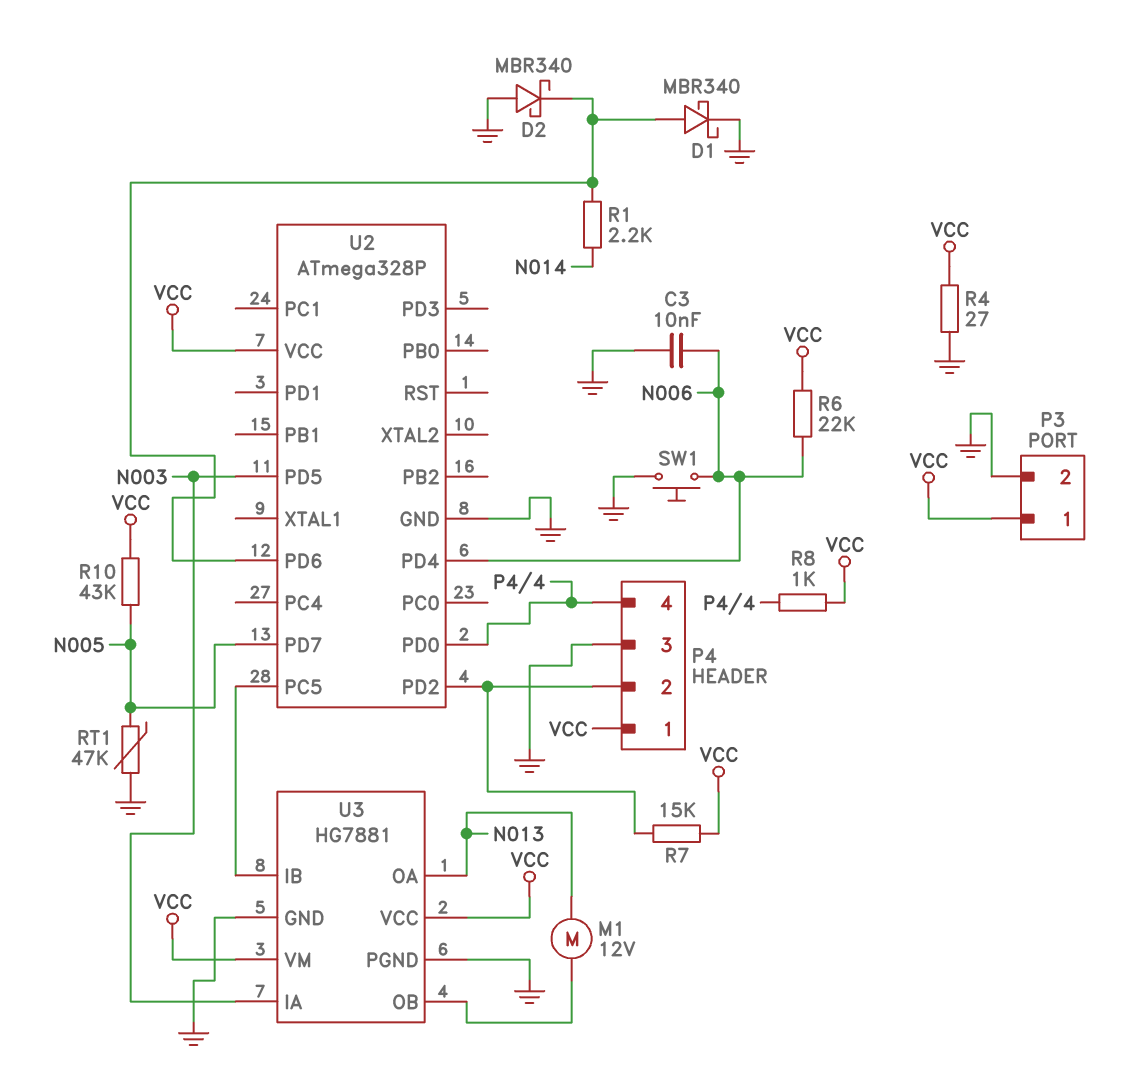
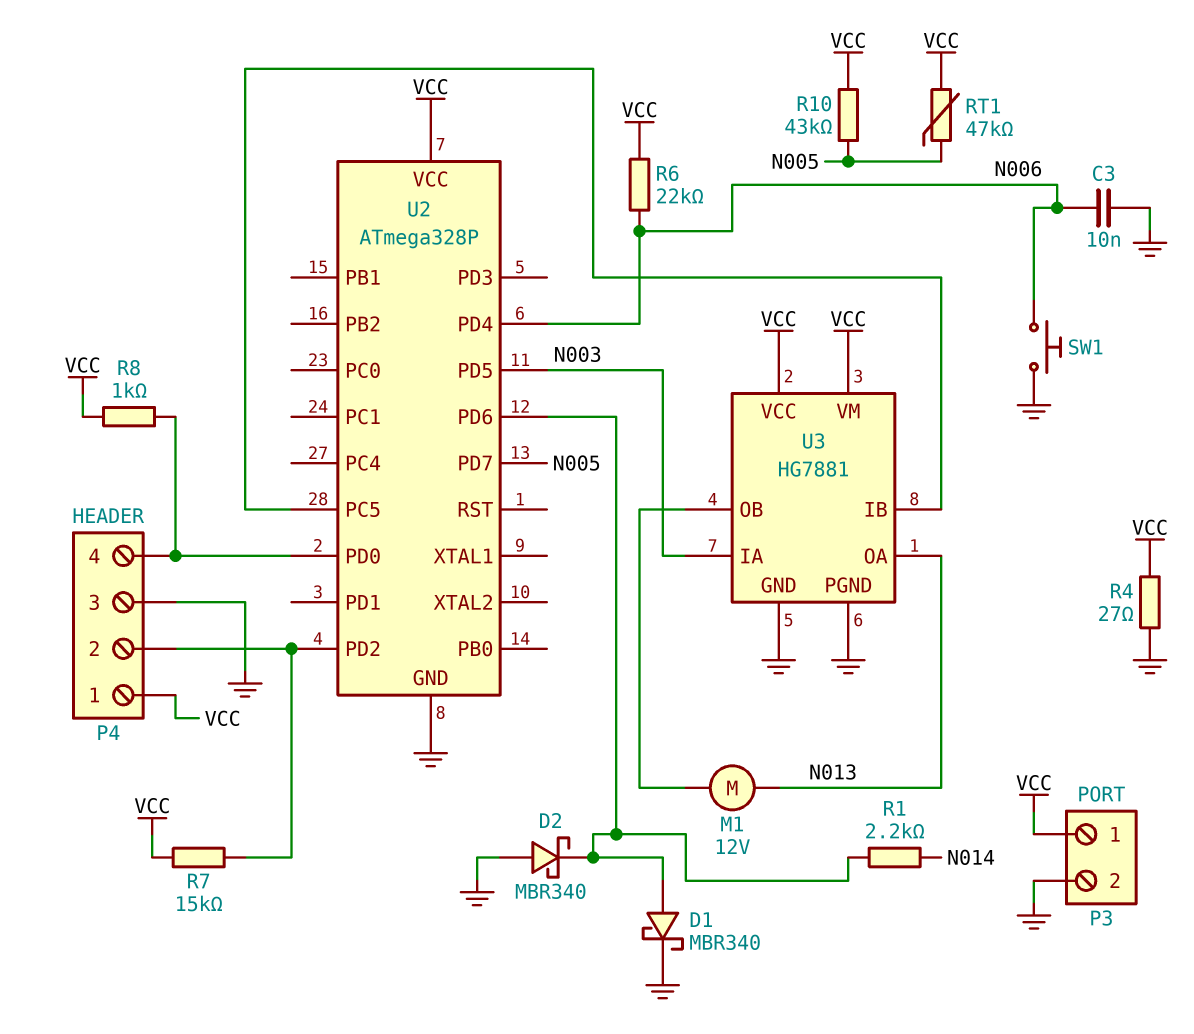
RT1: 47k (GND, N005) -> 47k (N005, VCC)

